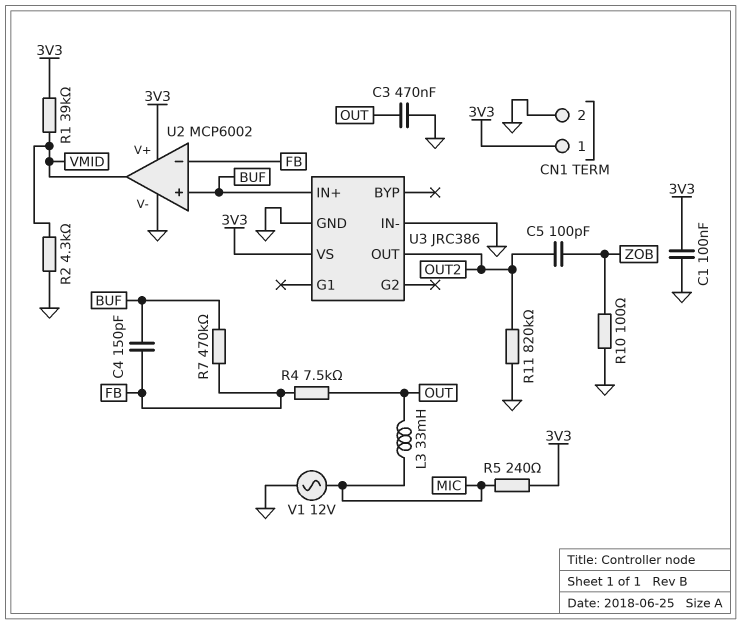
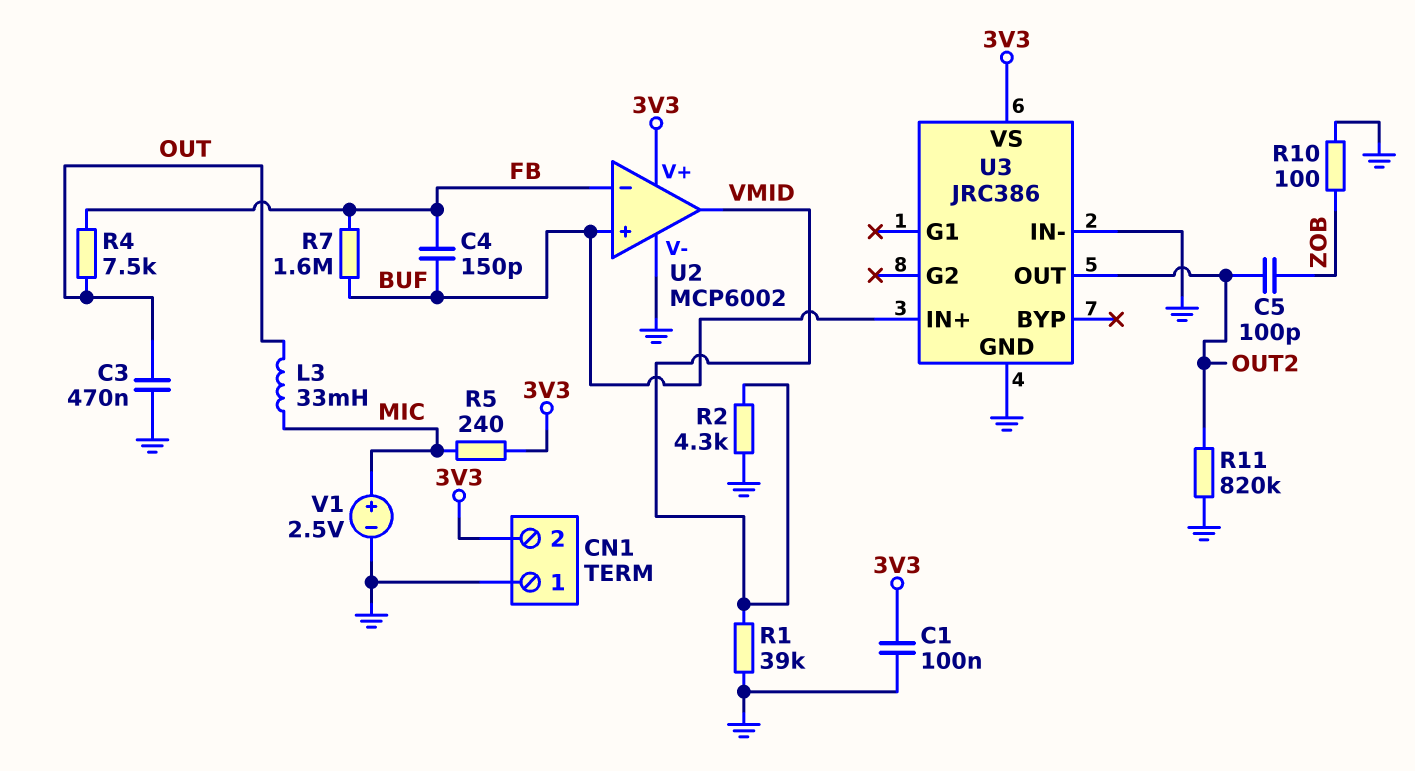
CN1 pin 1: 3V3 -> GND
CN1 pin 2: GND -> 3V3
R1: 39k (3V3, VMID) -> 39k (GND, VMID)
R7: 470k (BUF, FB) -> 1.6M (BUF, FB)
V1: AC 12V (GND, MIC) -> 2.5V (plus MIC, minus GND)

